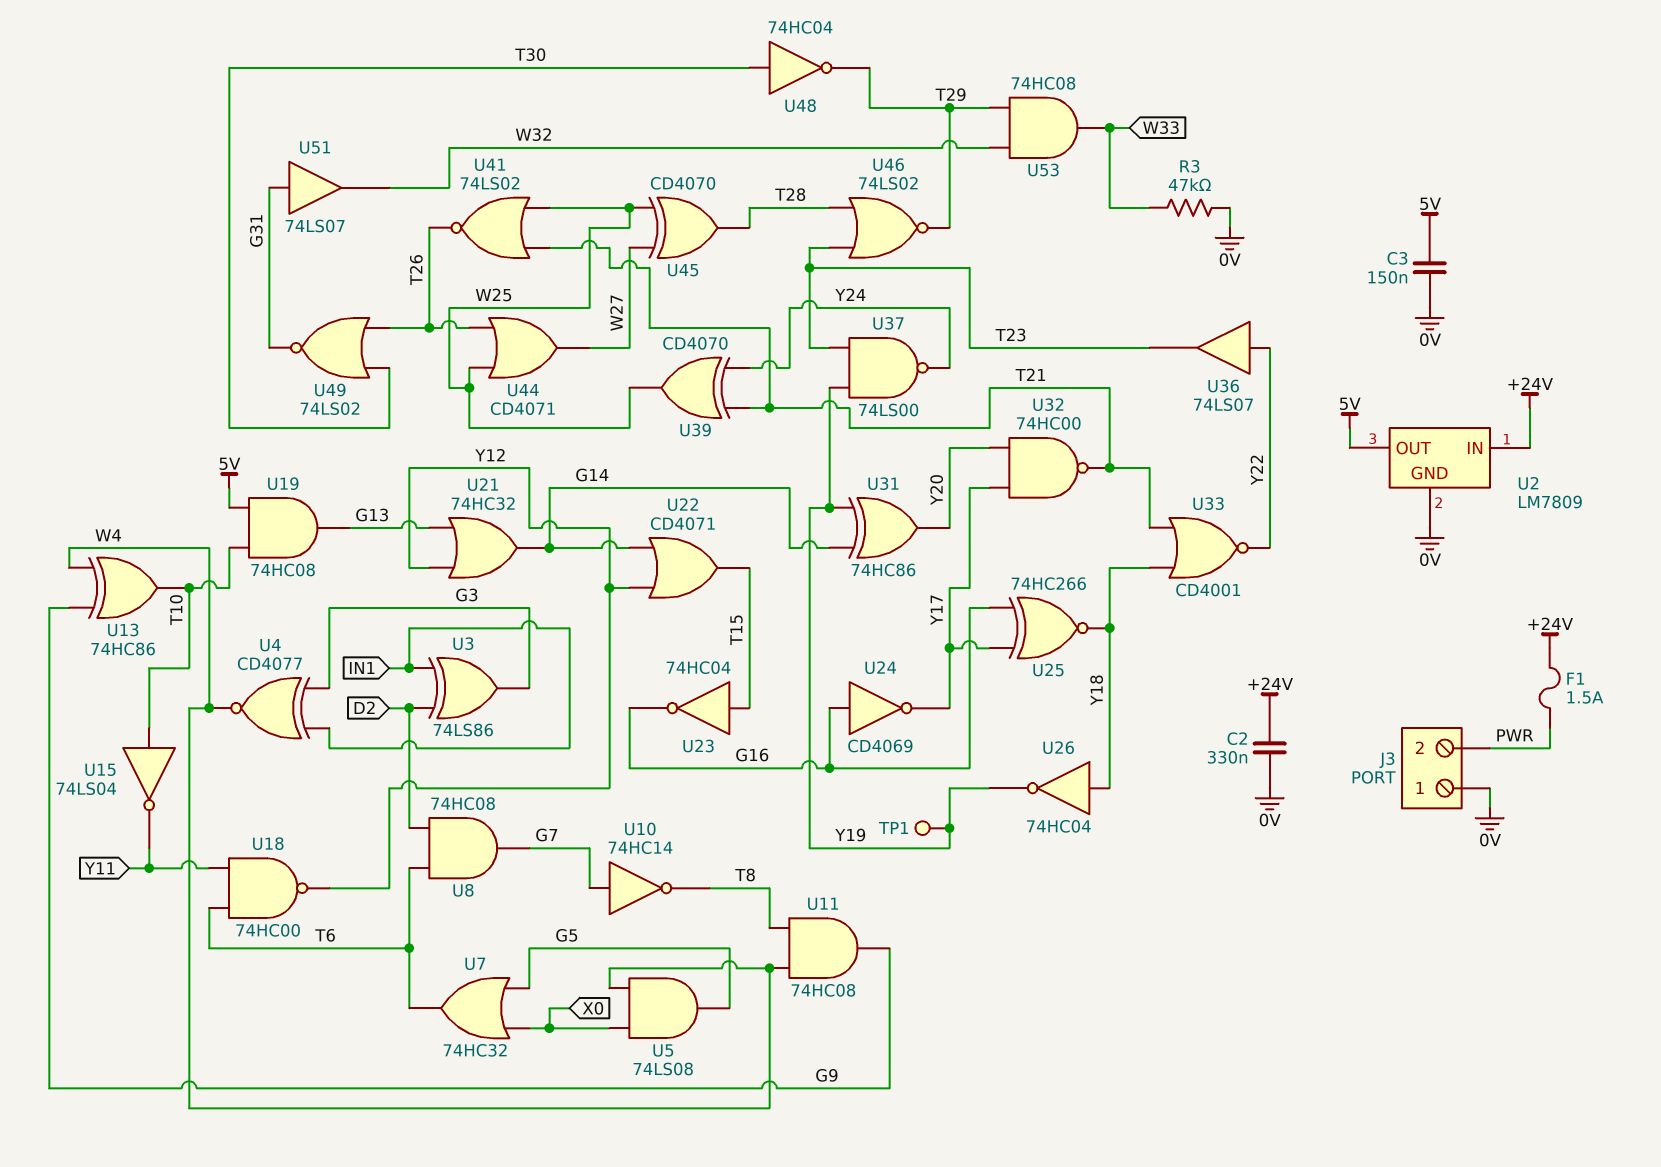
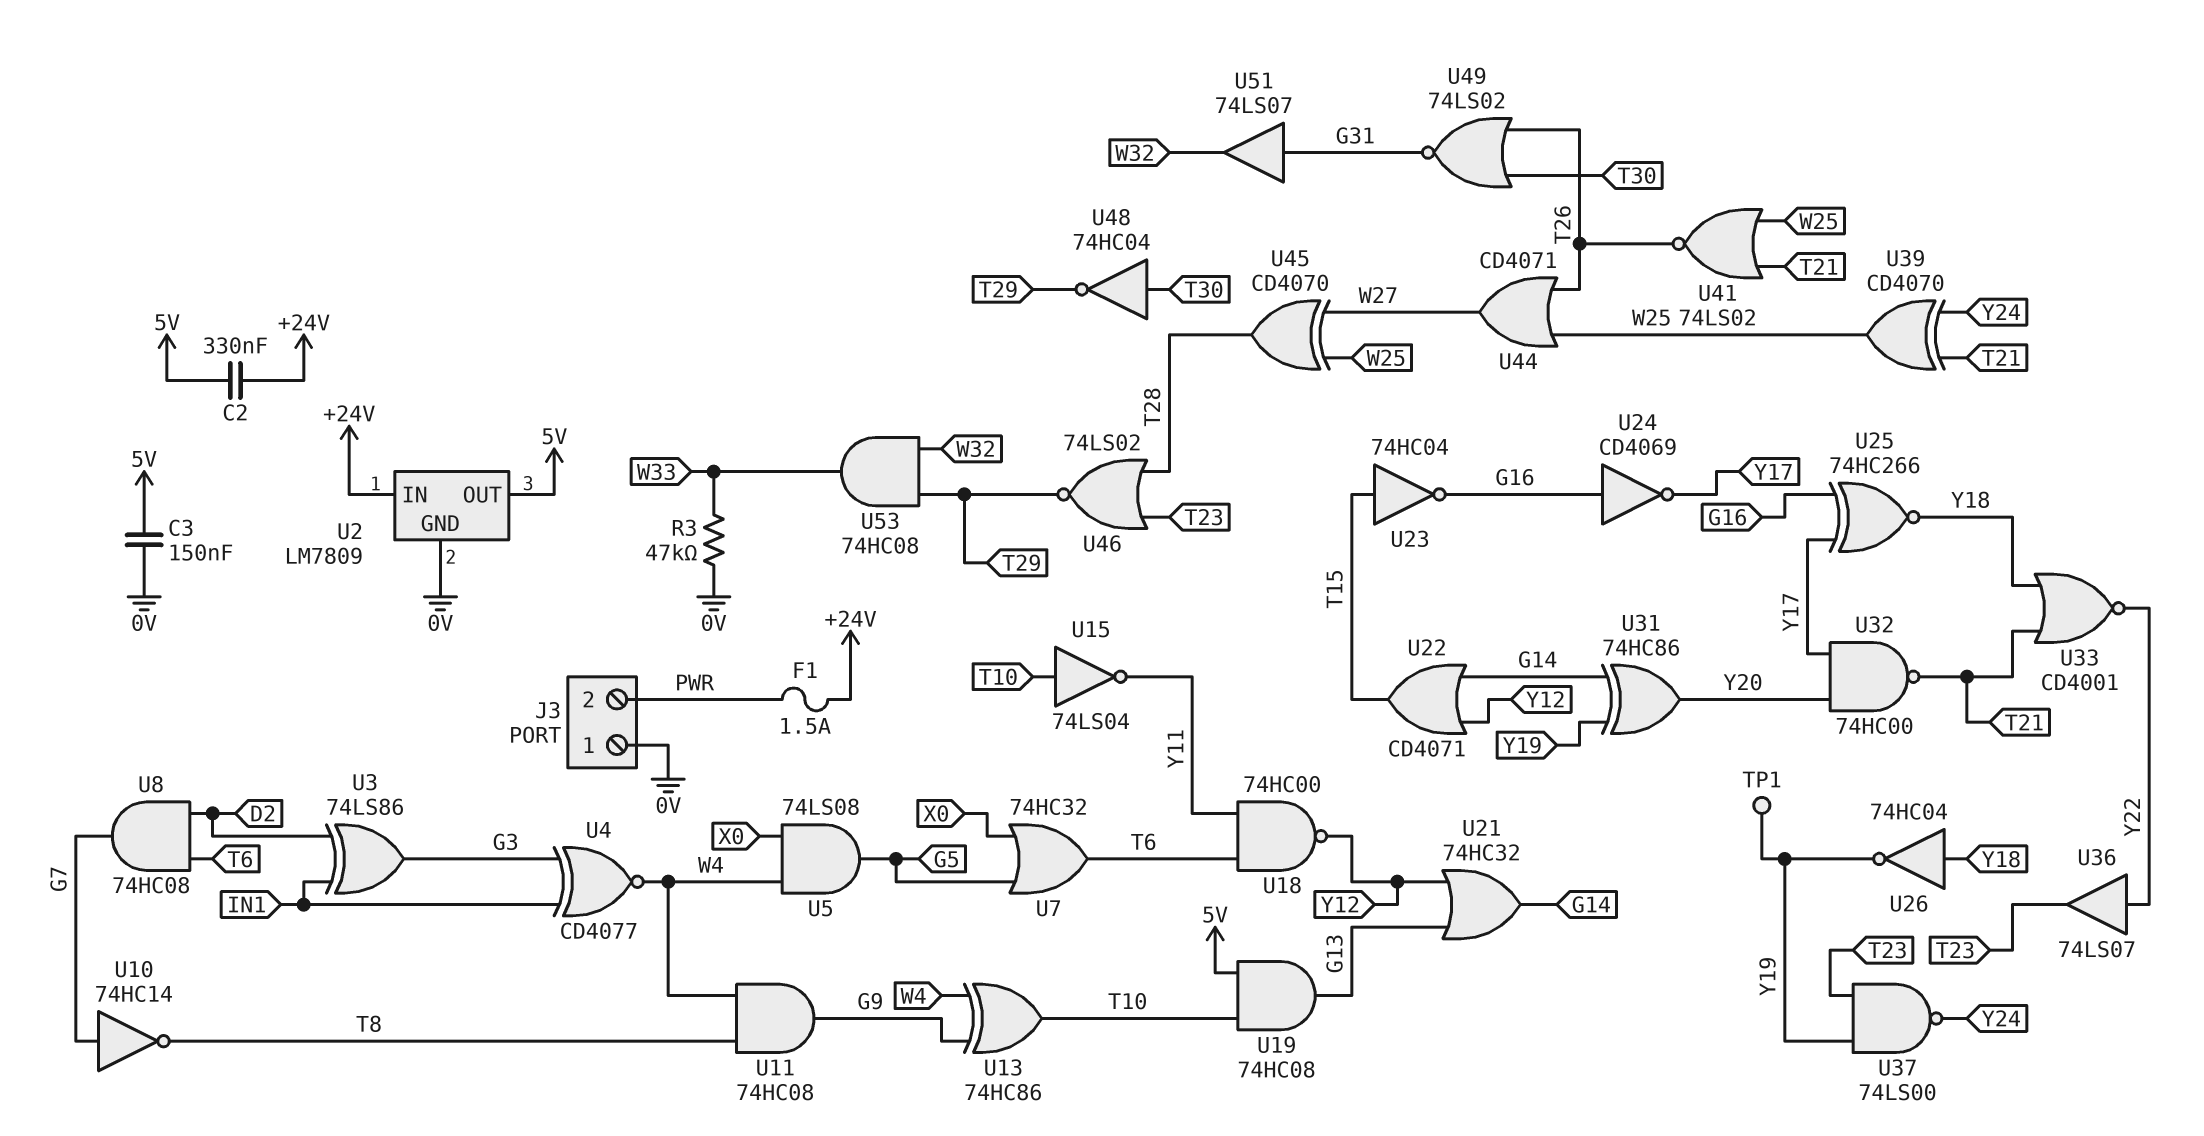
C2: 330nF (+24V, 0V) -> 330nF (+24V, 5V)

